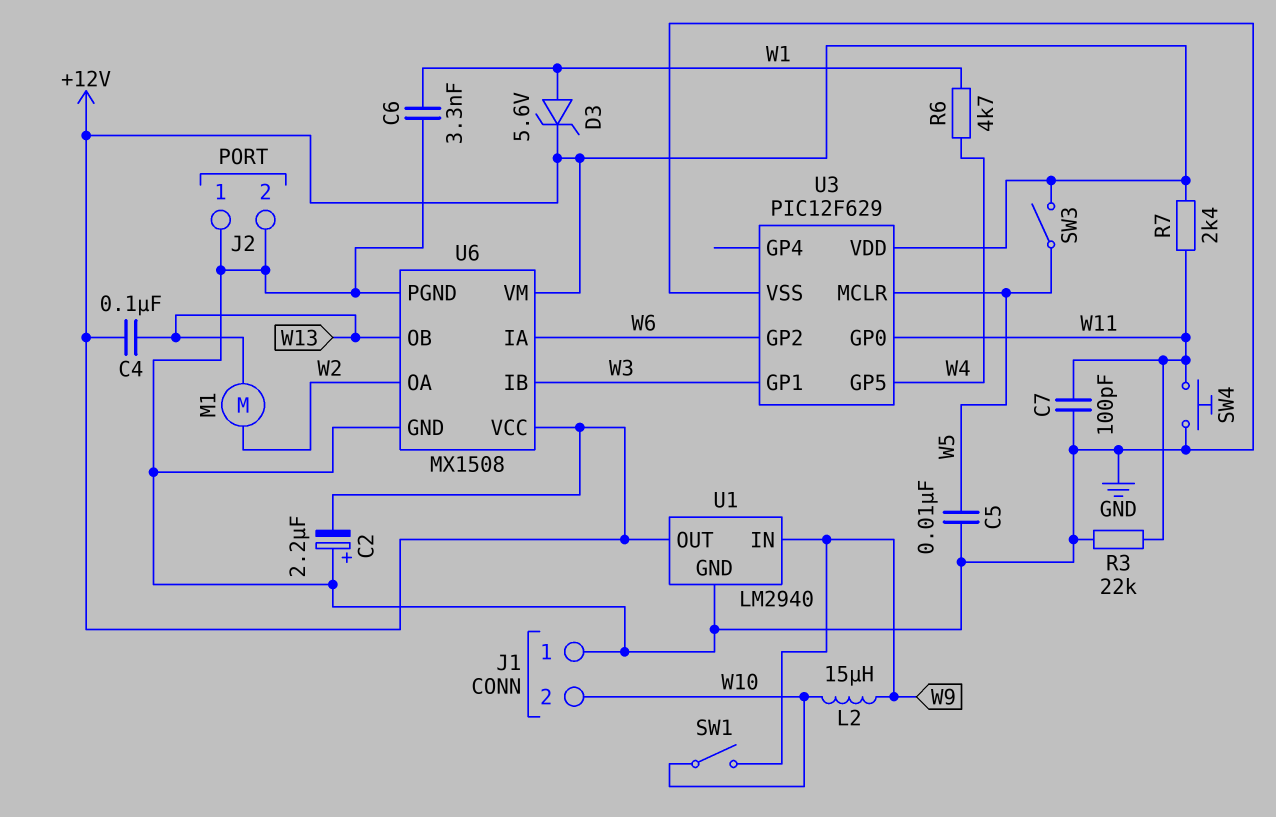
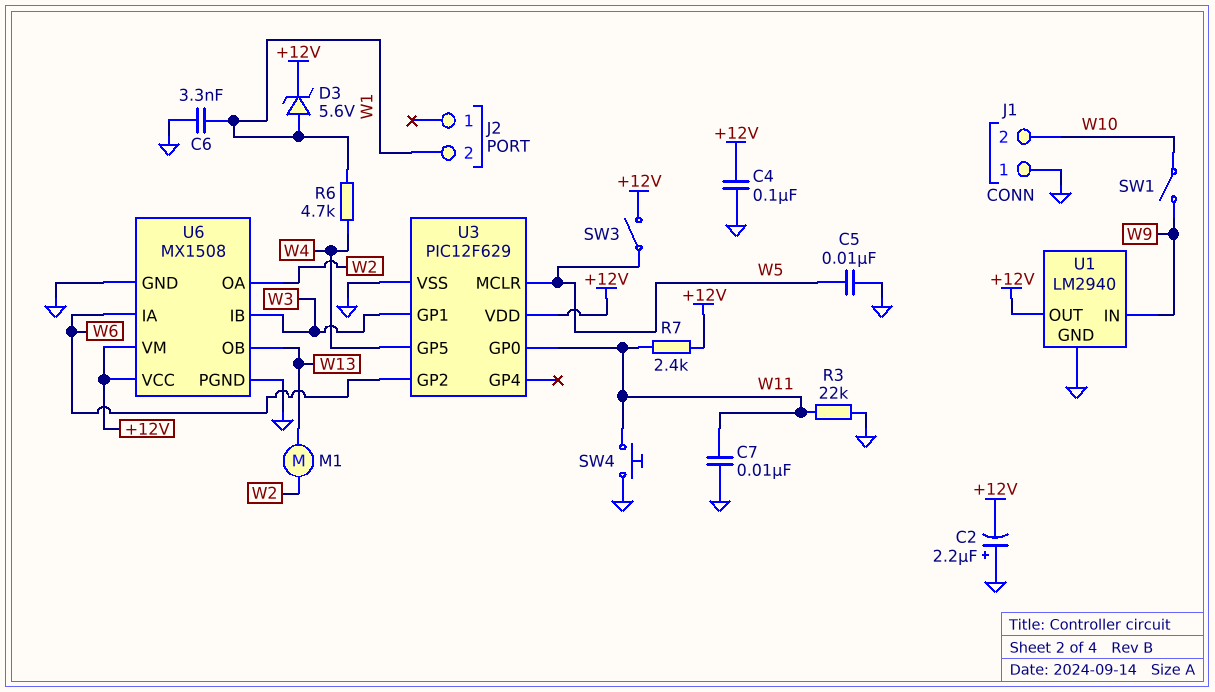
C4: 100nF (+12V, W13) -> 100nF (+12V, GND)
C7: 100pF (GND, W11) -> 10nF (GND, W11)
J2 pin 1: GND -> none
J2 pin 2: GND -> W1
L2: 15uH (W9, W10) -> none

